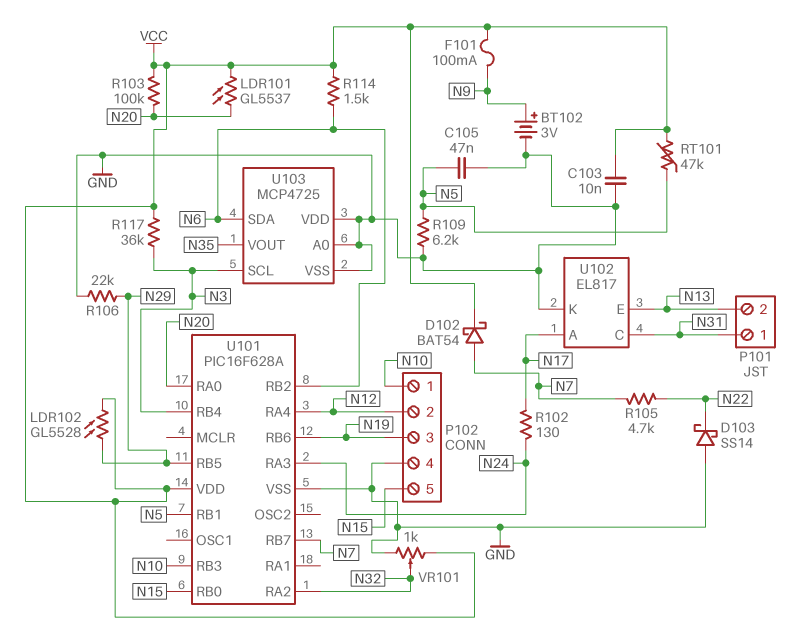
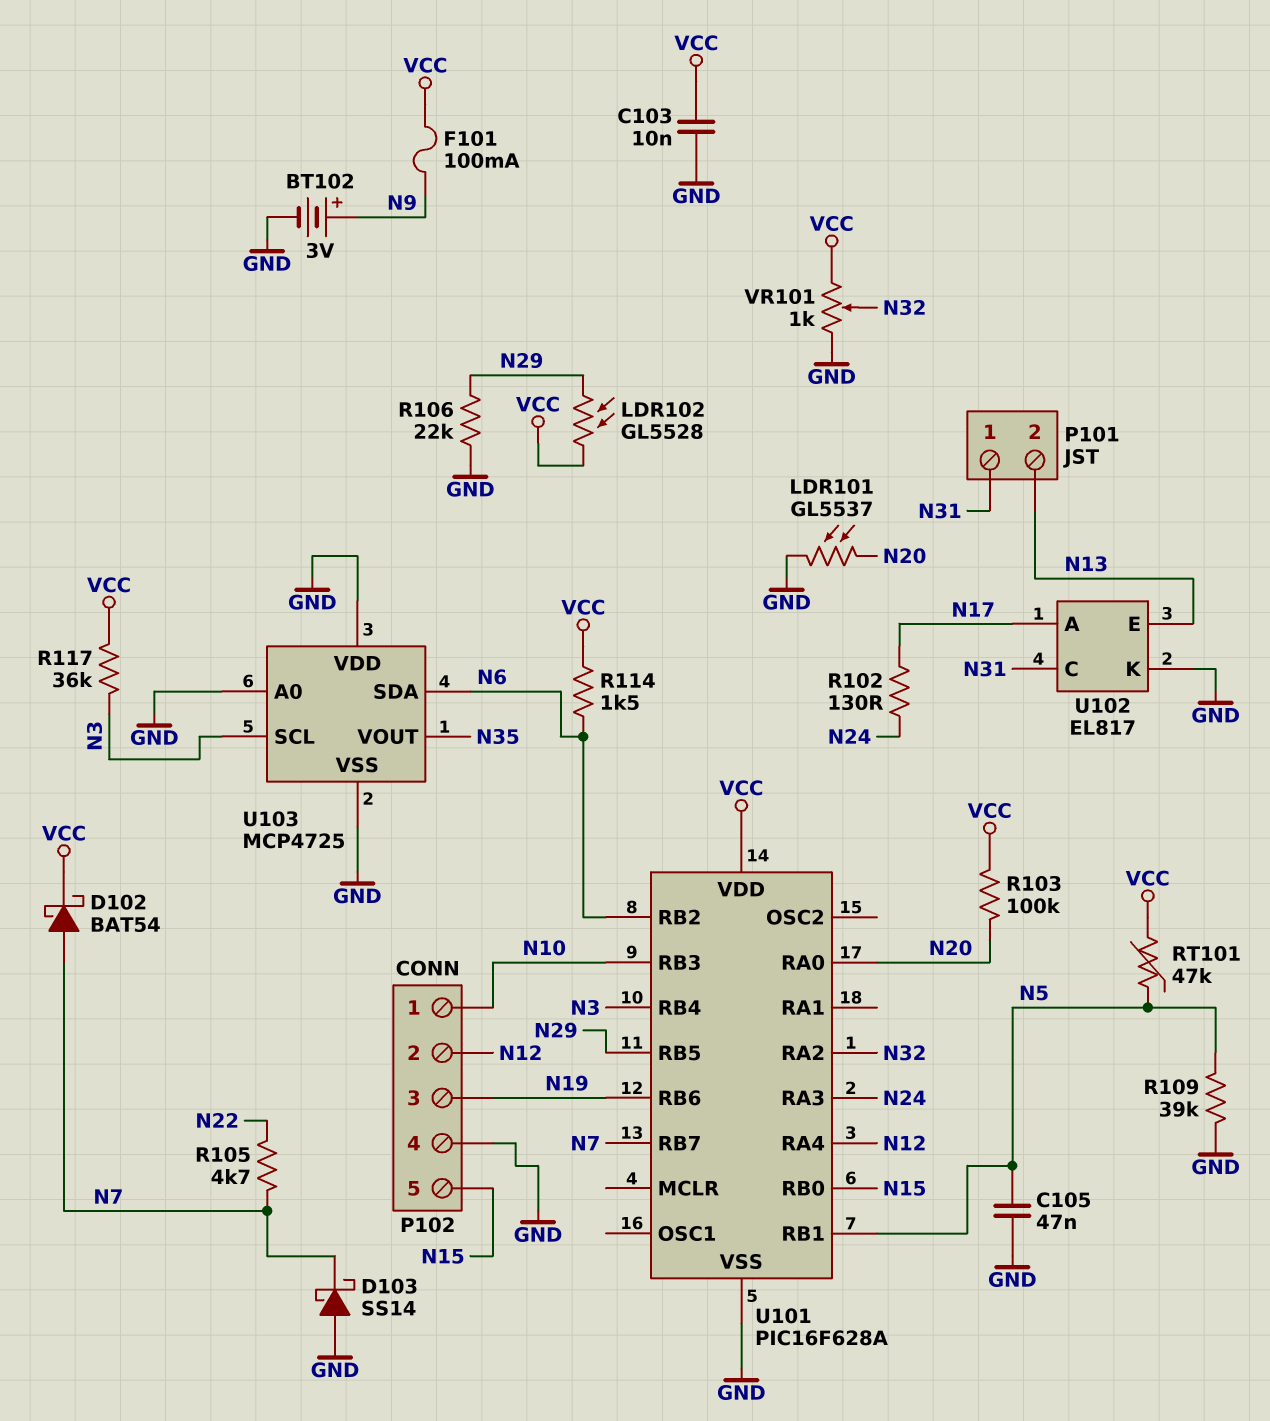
D103: schottky SS14 (A GND, K N22) -> schottky SS14 (A GND, K N7)
LDR101: GL5537 (N20, VCC) -> GL5537 (GND, N20)
R109: 6.2k (GND, N5) -> 39k (GND, N5)

